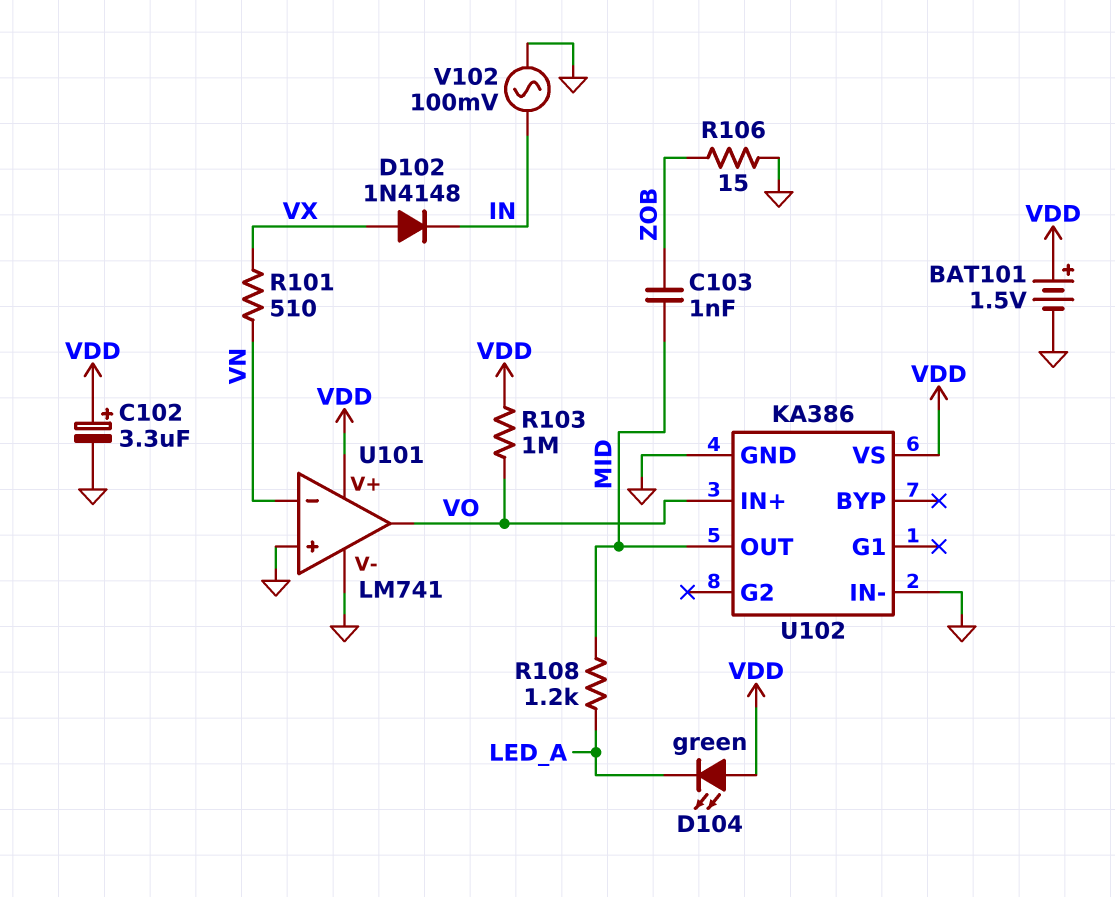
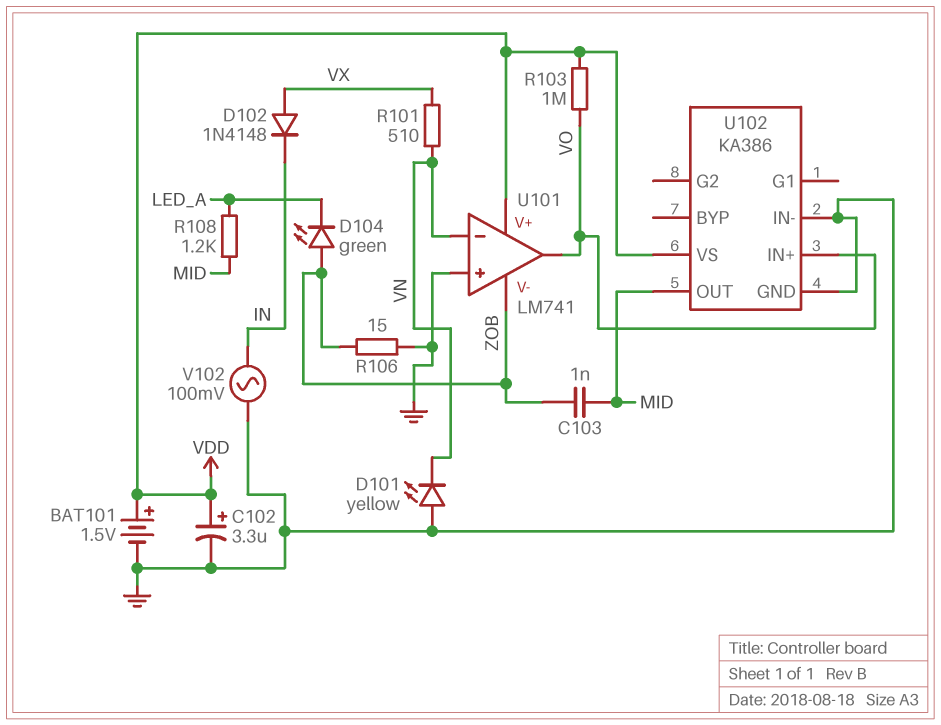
D101: none -> LED yellow (A GND, K VN)
D104: LED green (A VDD, K LED_A) -> LED green (A ZOB, K LED_A)
U101 pin V-: GND -> ZOB

